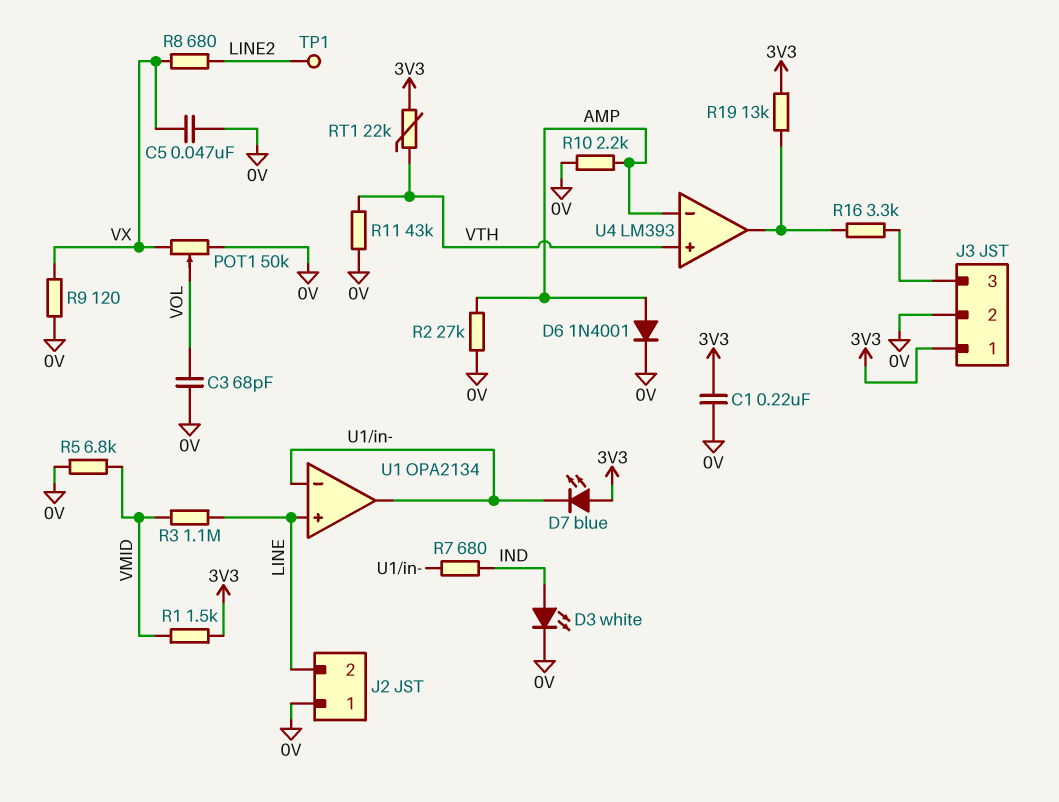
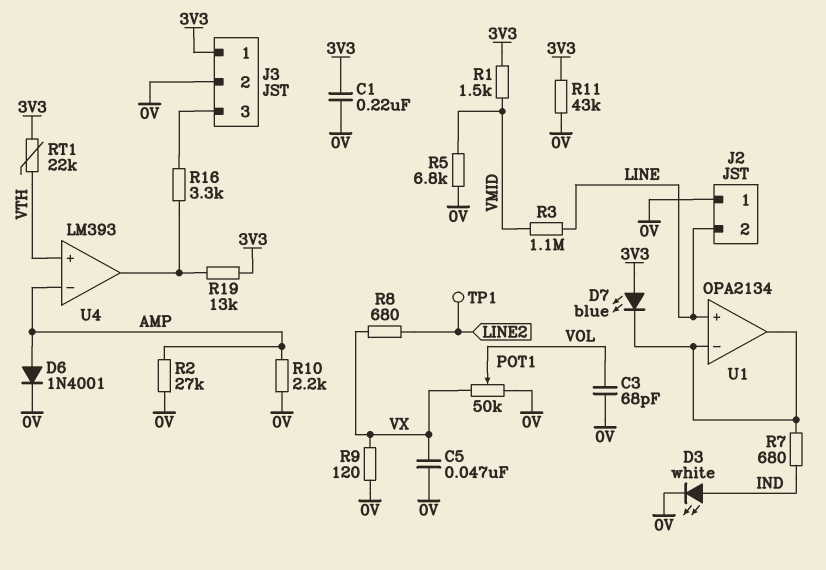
R11: 43k (0V, VTH) -> 43k (0V, 3V3)

